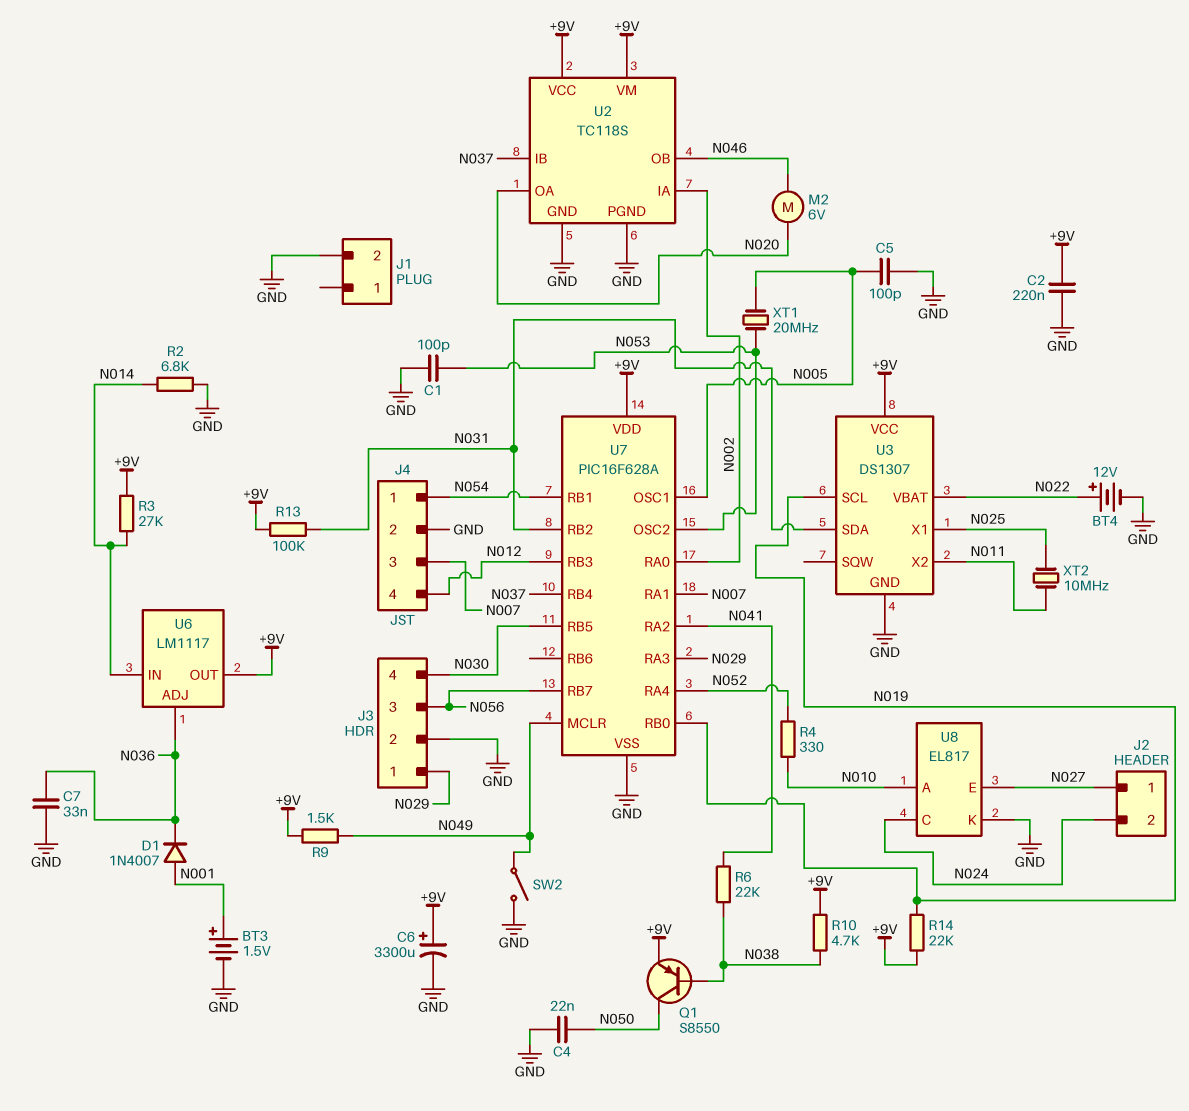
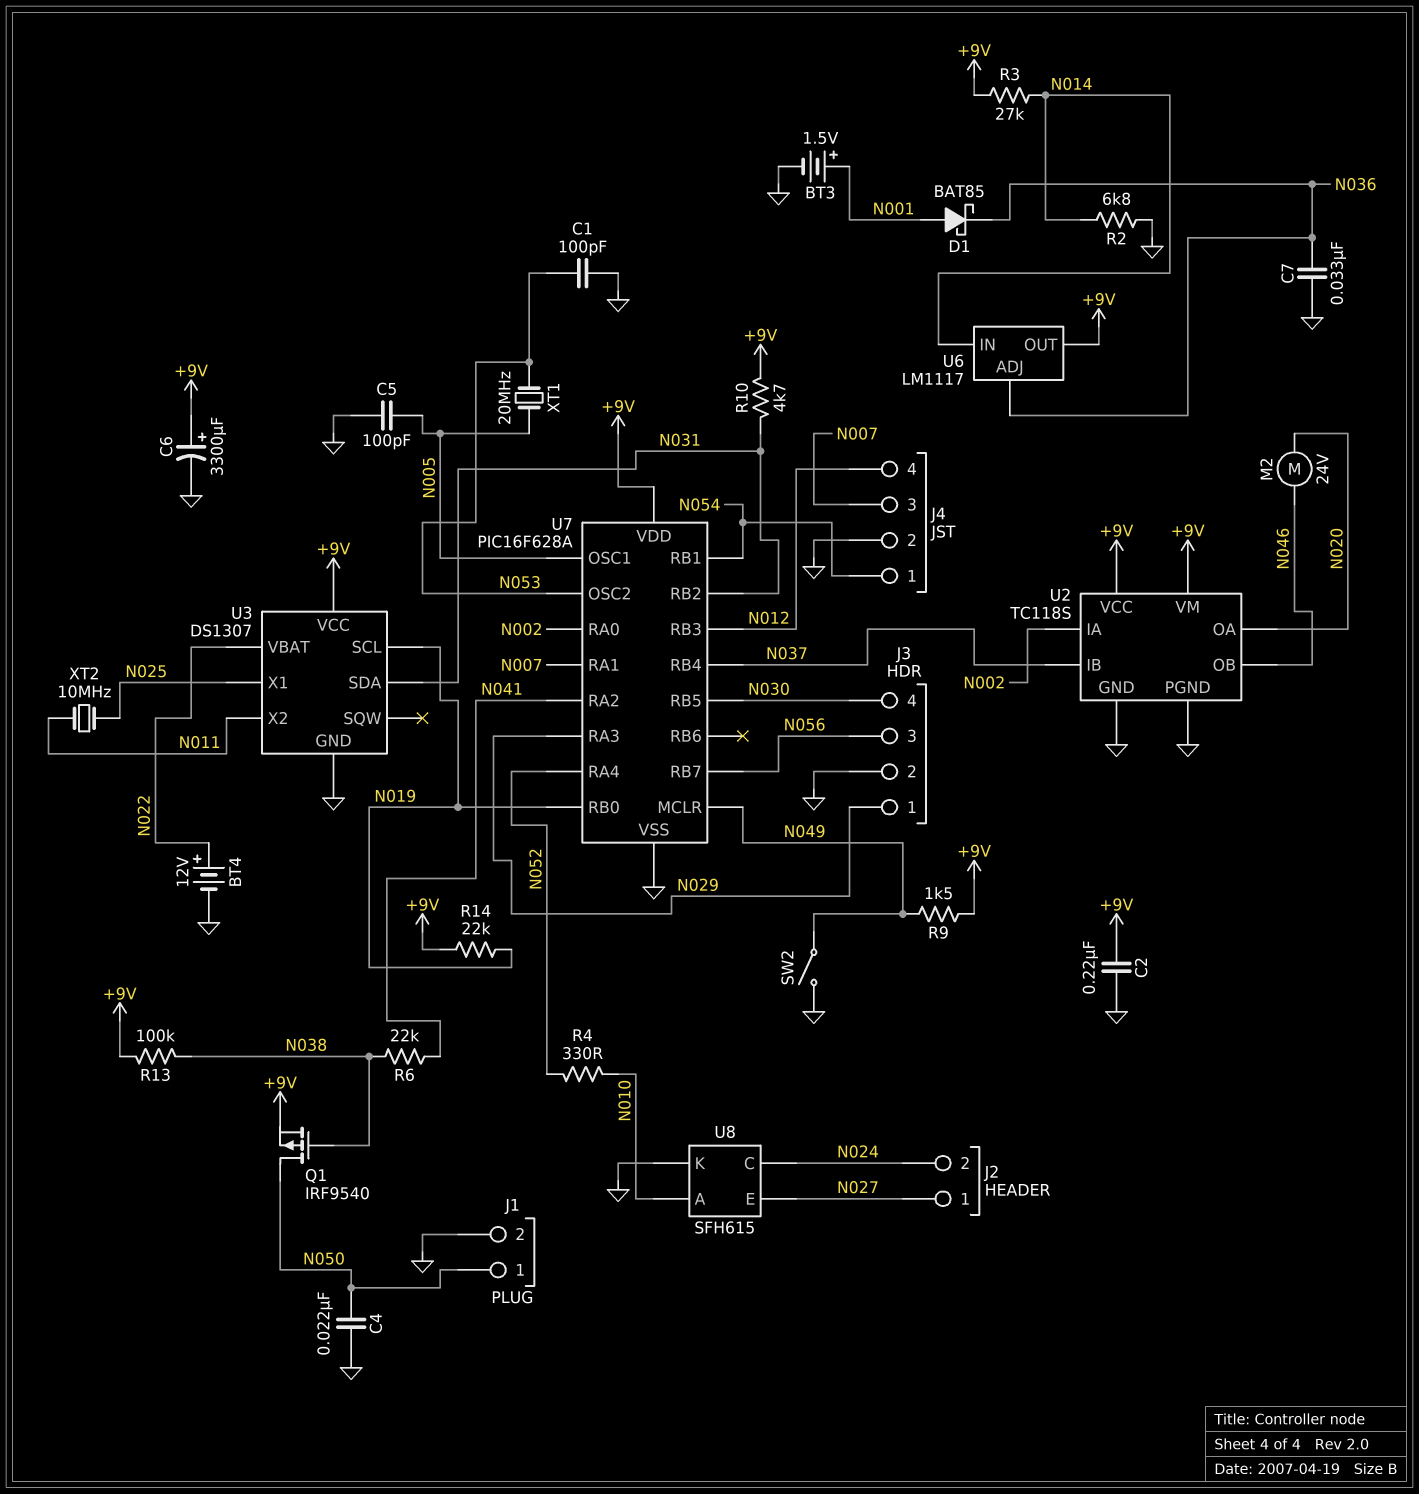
D1: diode 1N4007 (A N001, K N036) -> schottky BAT85 (A N001, K N036)
J1 pin 1: none -> N050
M2: motor 6V (N020, N046) -> motor 24V (N020, N046)
Q1: PNP S8550 (B N038, C N050, E +9V) -> PMOS IRF9540 (G N038, D N050, S +9V)
R10: 4.7k (+9V, N038) -> 4.7k (+9V, N031)
R13: 100k (+9V, N031) -> 100k (+9V, N038)
U8: EL817 -> SFH615

